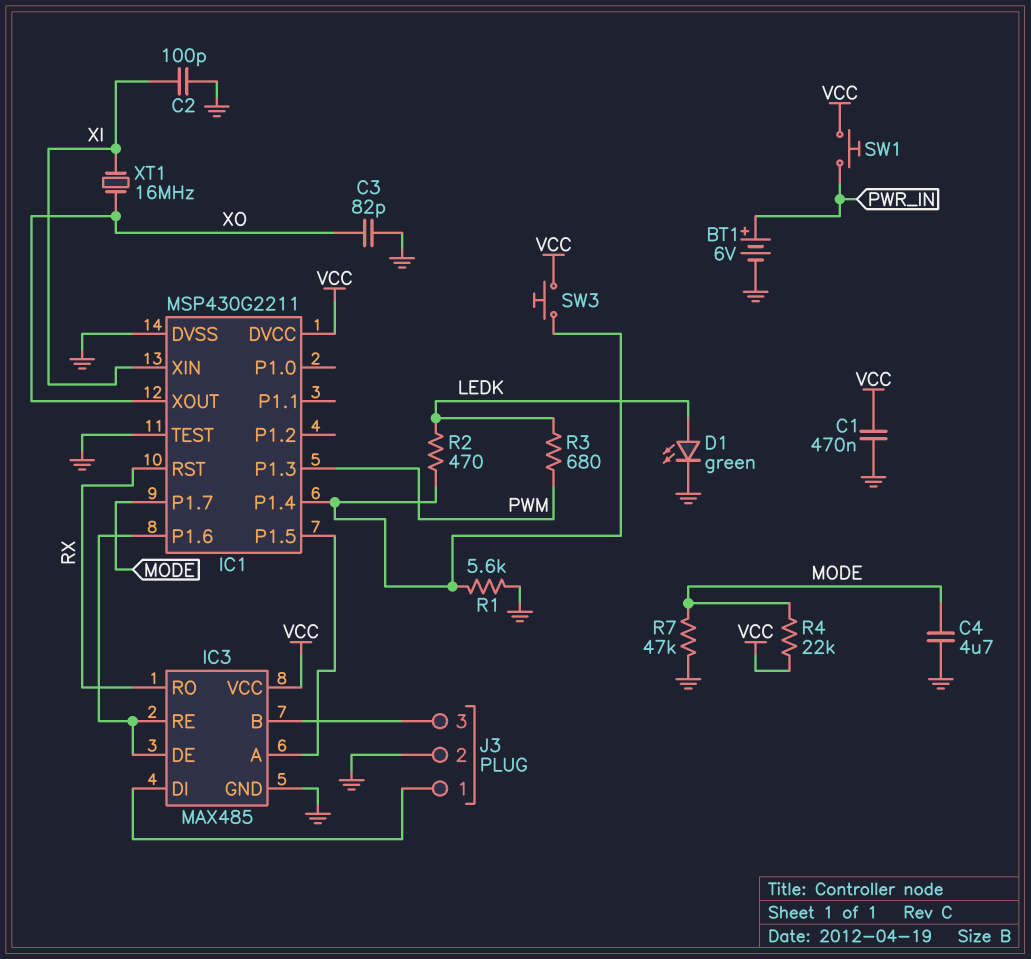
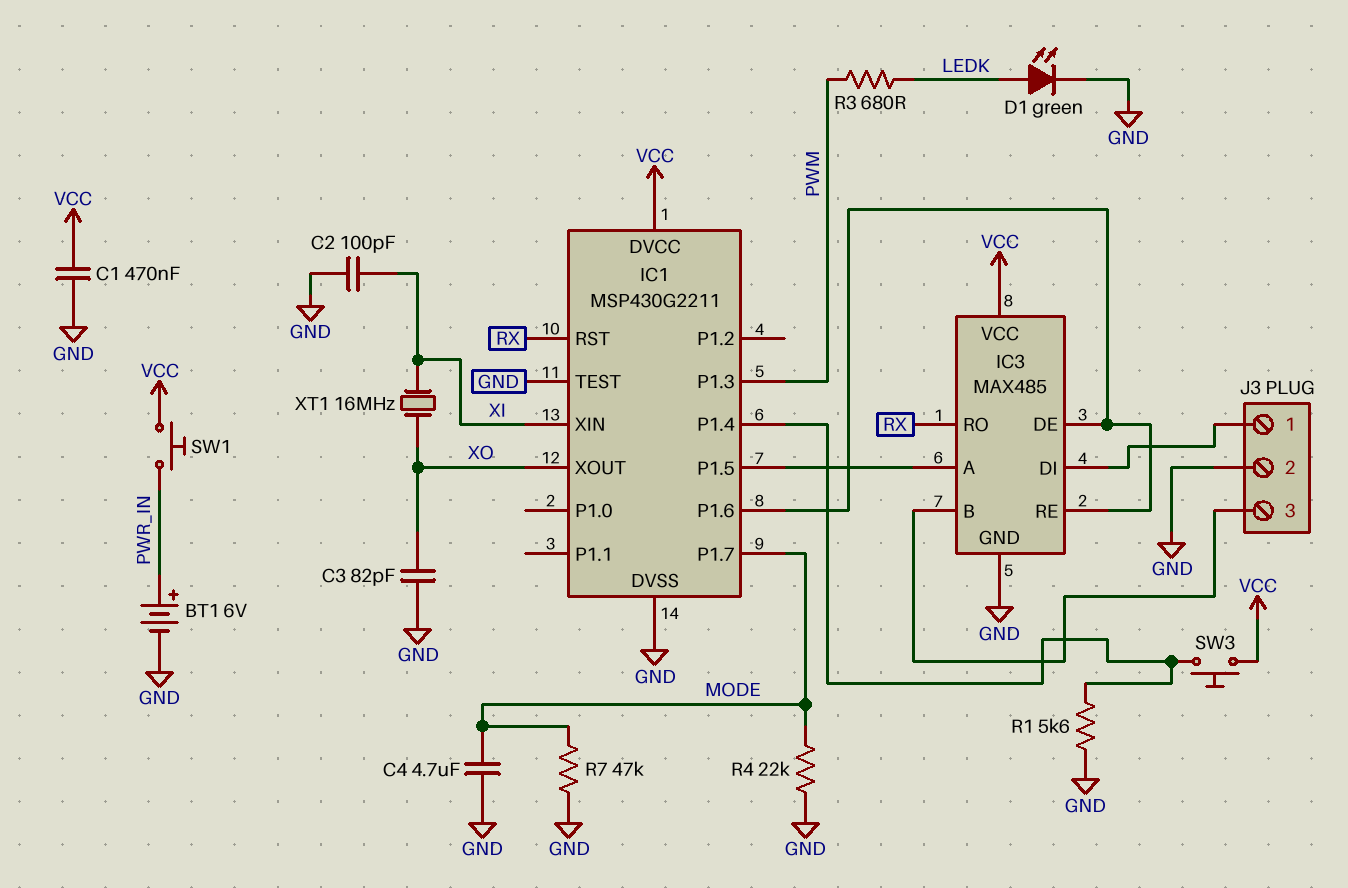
R2: 470 (IC1/P1.4, LEDK) -> none
R4: 22k (MODE, VCC) -> 22k (GND, MODE)

